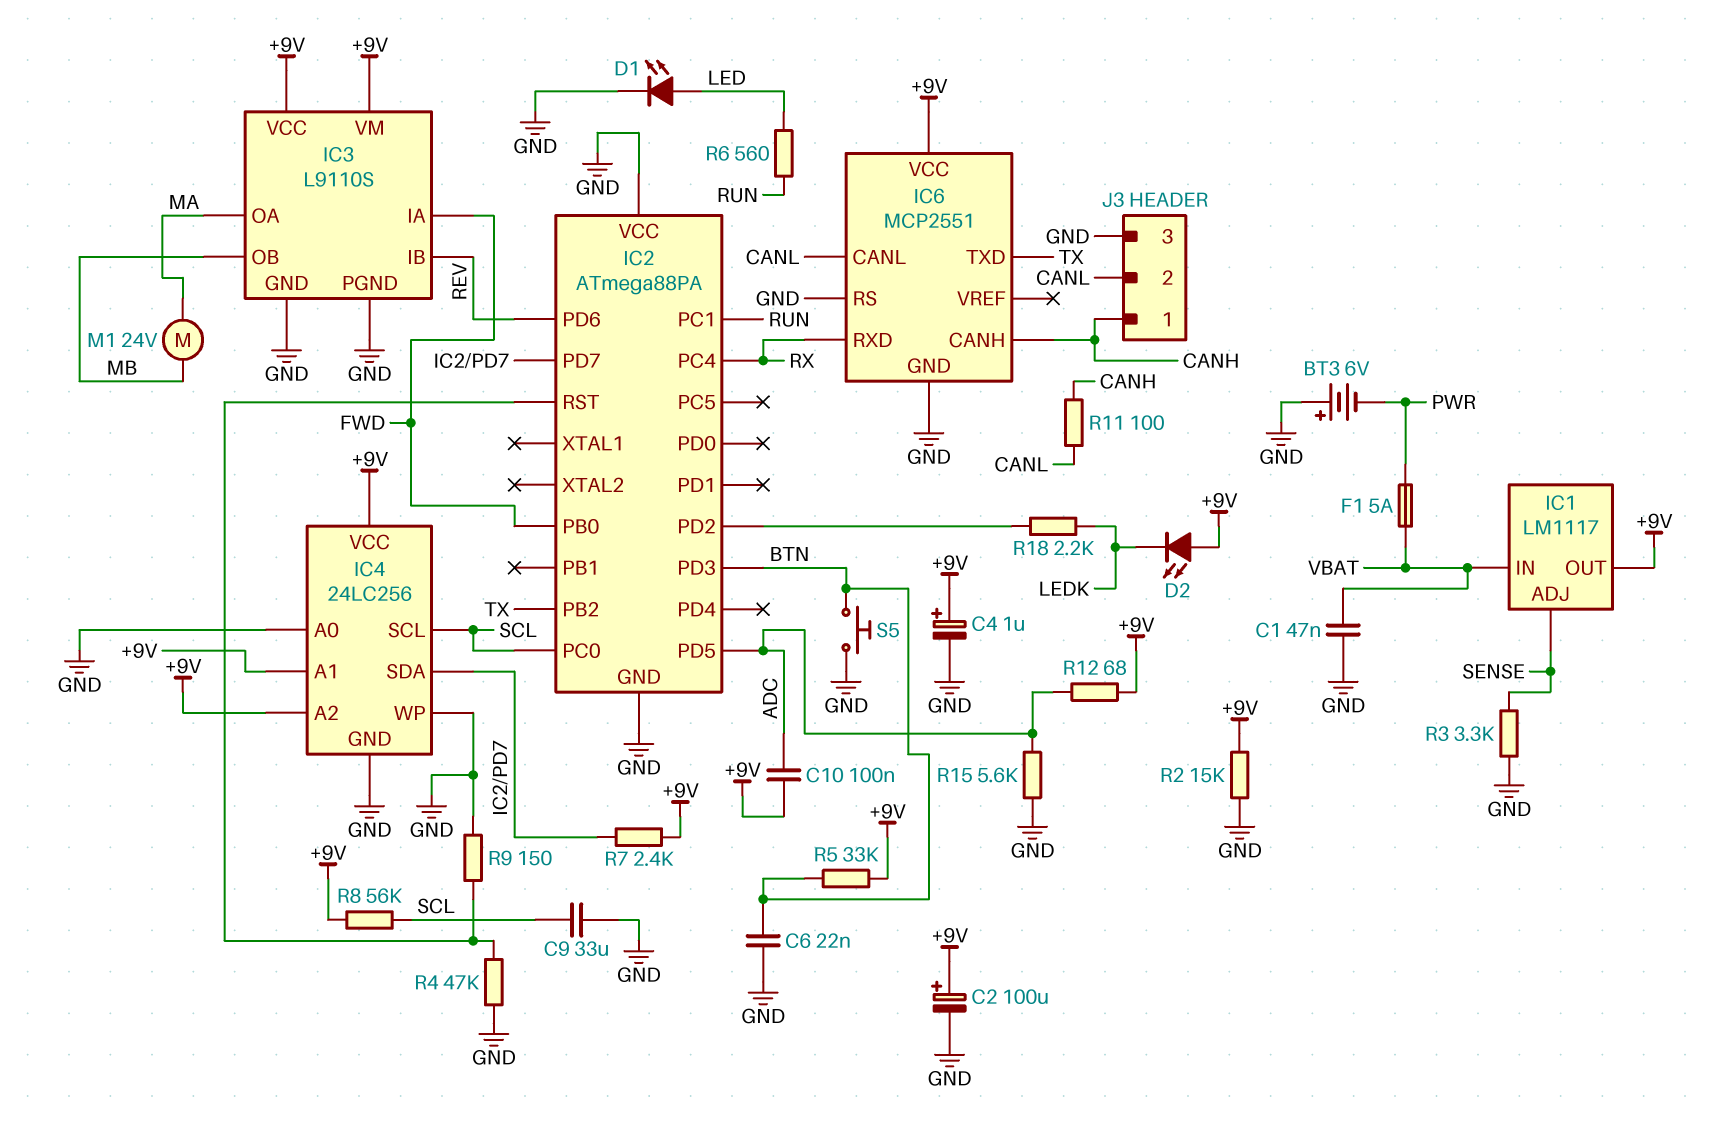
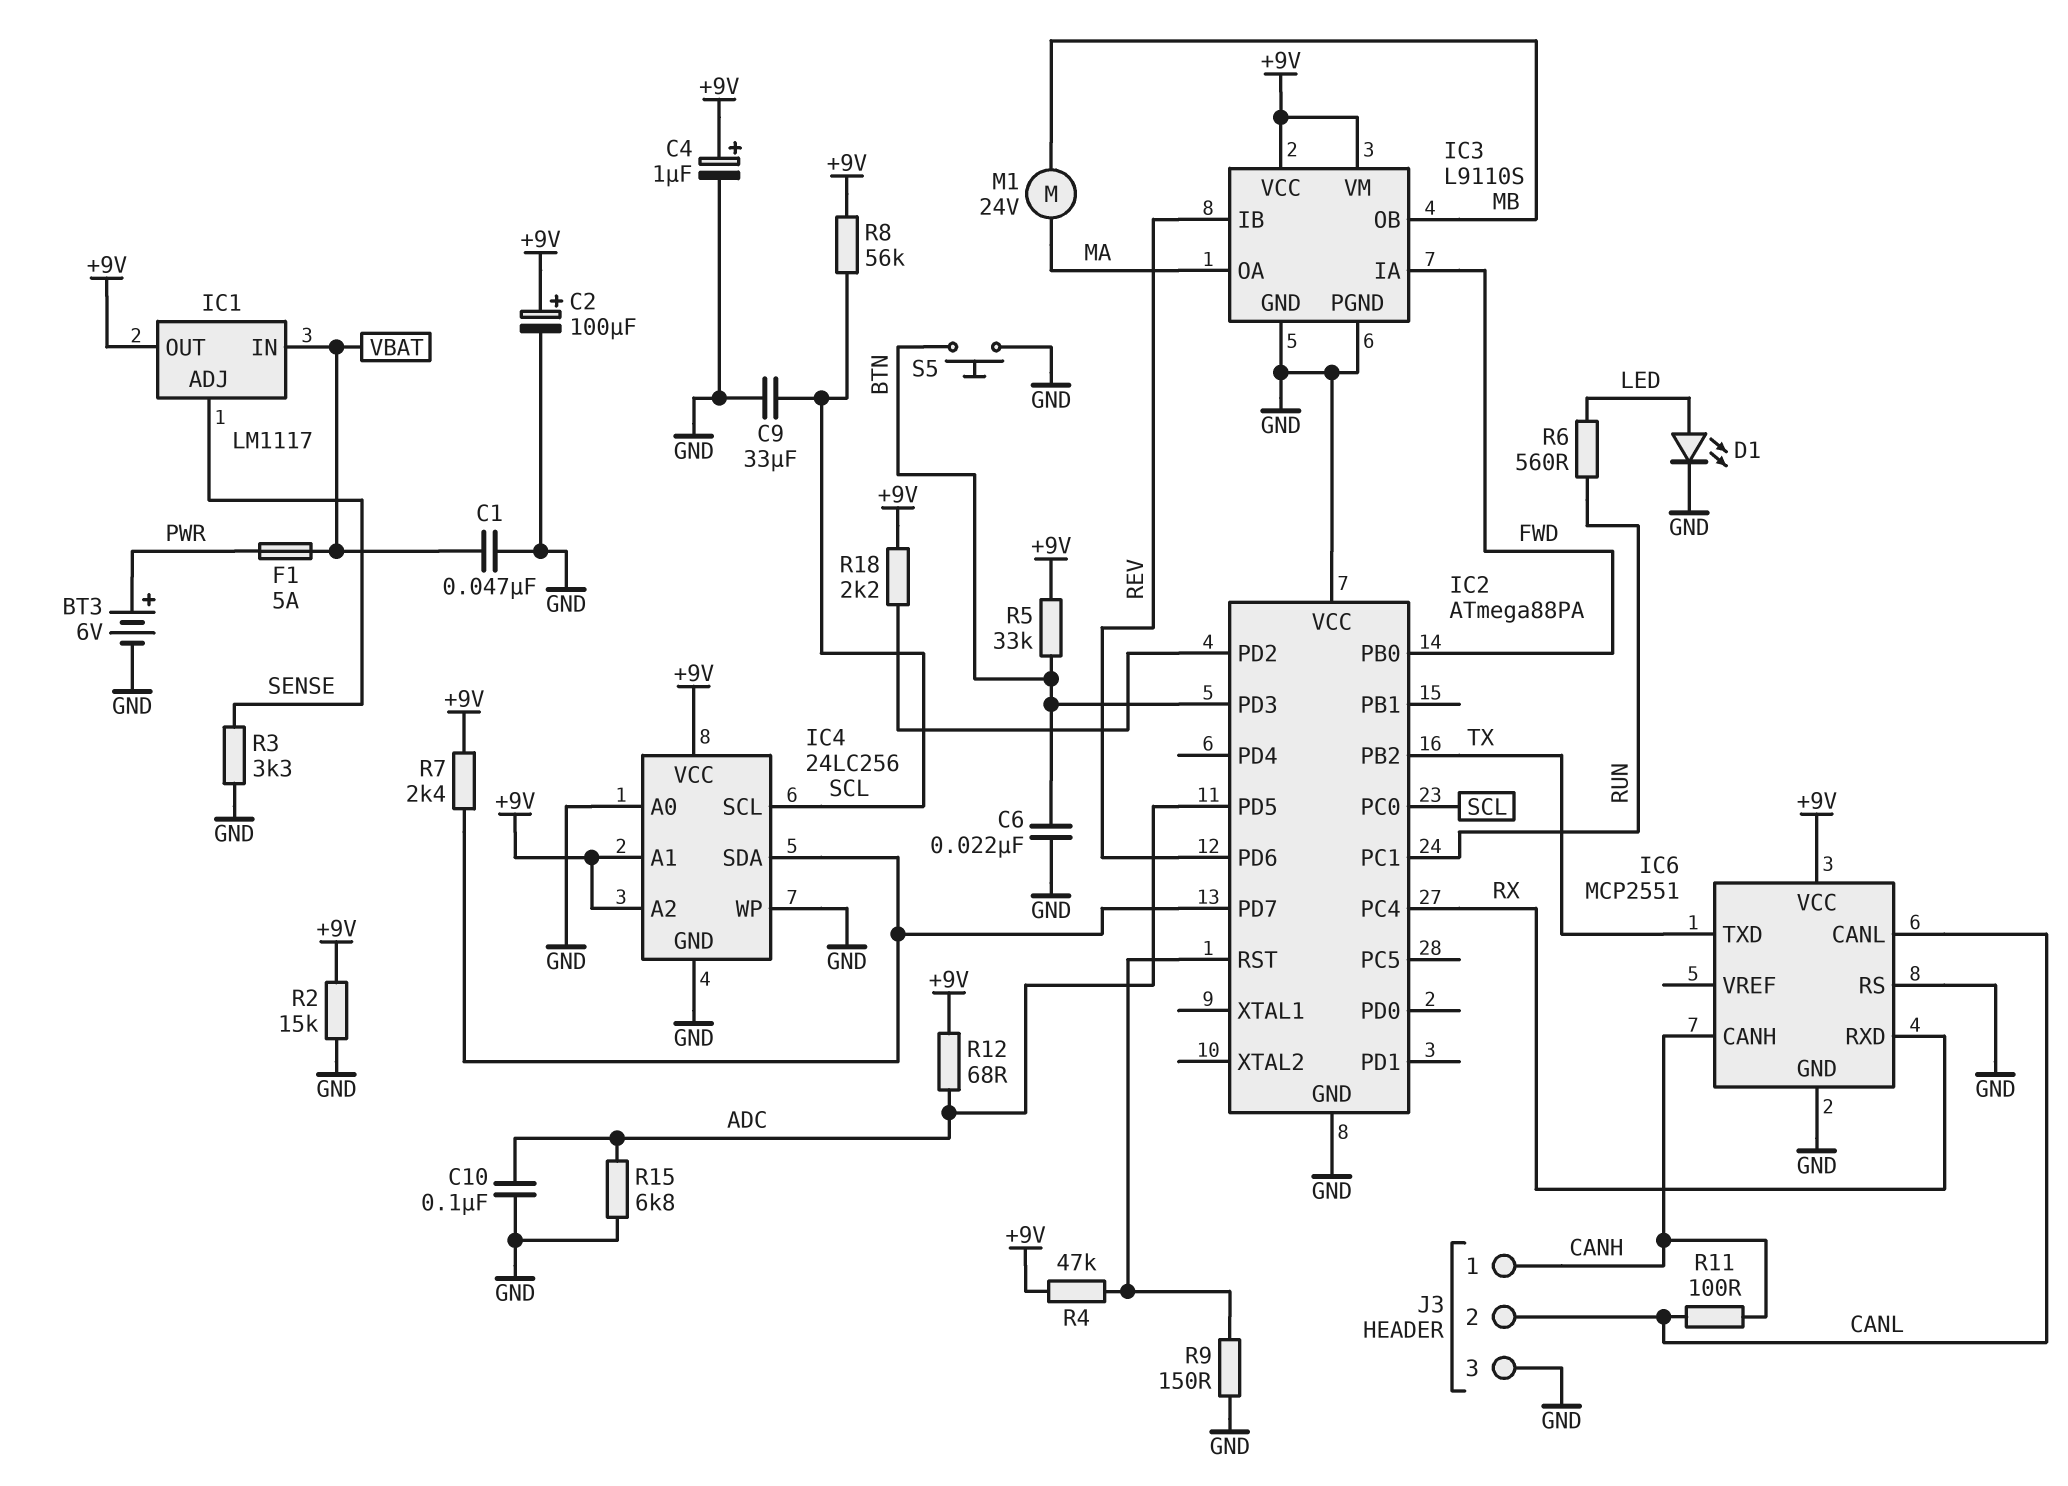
BT3: 6V (plus GND, minus PWR) -> 6V (plus PWR, minus GND)
C10: 100nF (+9V, ADC) -> 100nF (ADC, GND)
D2: LED (A +9V, K LEDK) -> none
R4: 47k (GND, IC2/RST) -> 47k (+9V, IC2/RST)
R15: 5.6k (ADC, GND) -> 6.8k (ADC, GND)
R18: 2.2k (IC2/PD2, LEDK) -> 2.2k (+9V, IC2/PD2)

